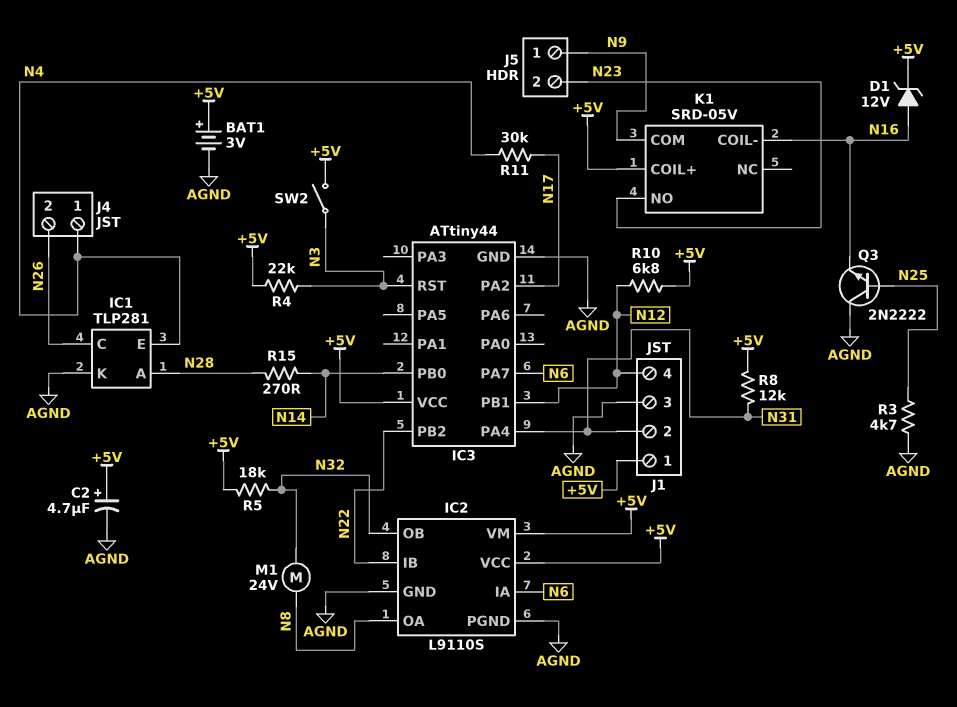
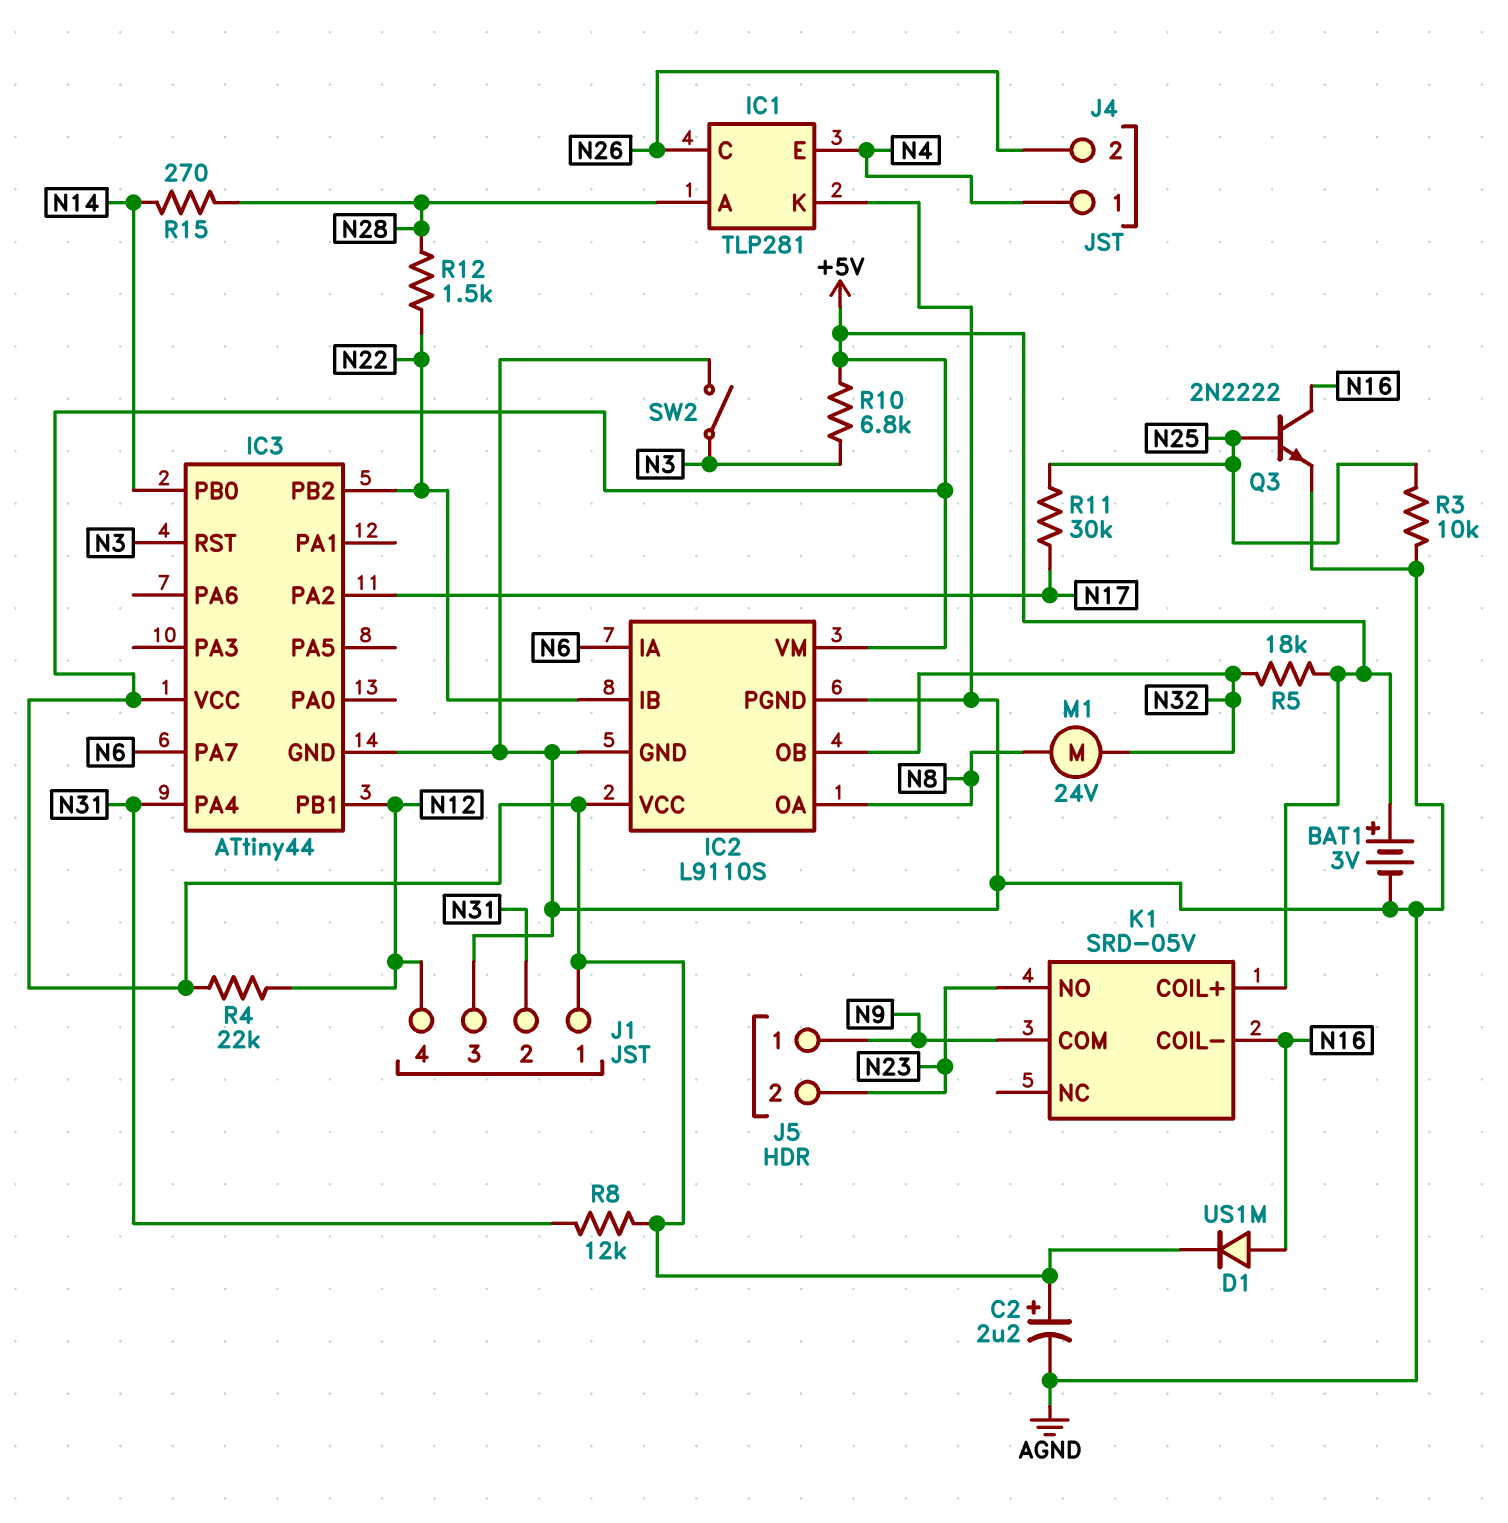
C2: 4.7uF (plus +5V, minus AGND) -> 2.2uF (plus +5V, minus AGND)
D1: zener 12V (A N16, K +5V) -> diode US1M (A N16, K +5V)
Q3: NPN 2N2222 (B N25, C AGND, E N16) -> NPN 2N2222 (B N25, C N16, E AGND)
R3: 4.7k (AGND, N25) -> 10k (AGND, N25)
R4: 22k (+5V, N3) -> 22k (+5V, N12)
R10: 6.8k (+5V, N12) -> 6.8k (+5V, N3)
R11: 30k (N4, N17) -> 30k (N17, N25)
R12: none -> 1.5k (N22, N28)
SW2: switch (+5V, N3) -> switch (AGND, N3)

